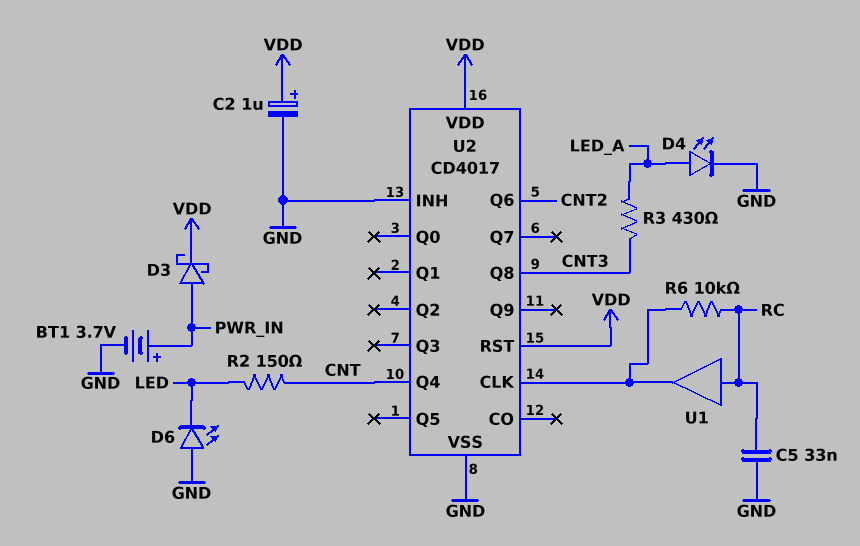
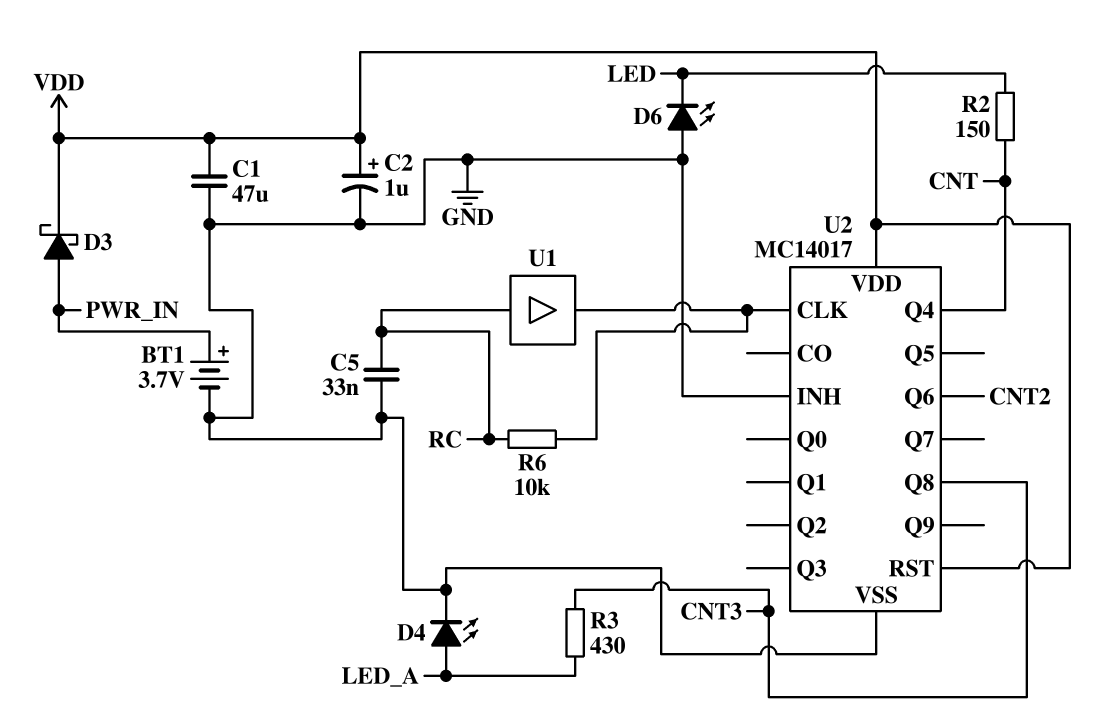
C1: none -> 47uF (GND, VDD)
U2: CD4017 -> MC14017

